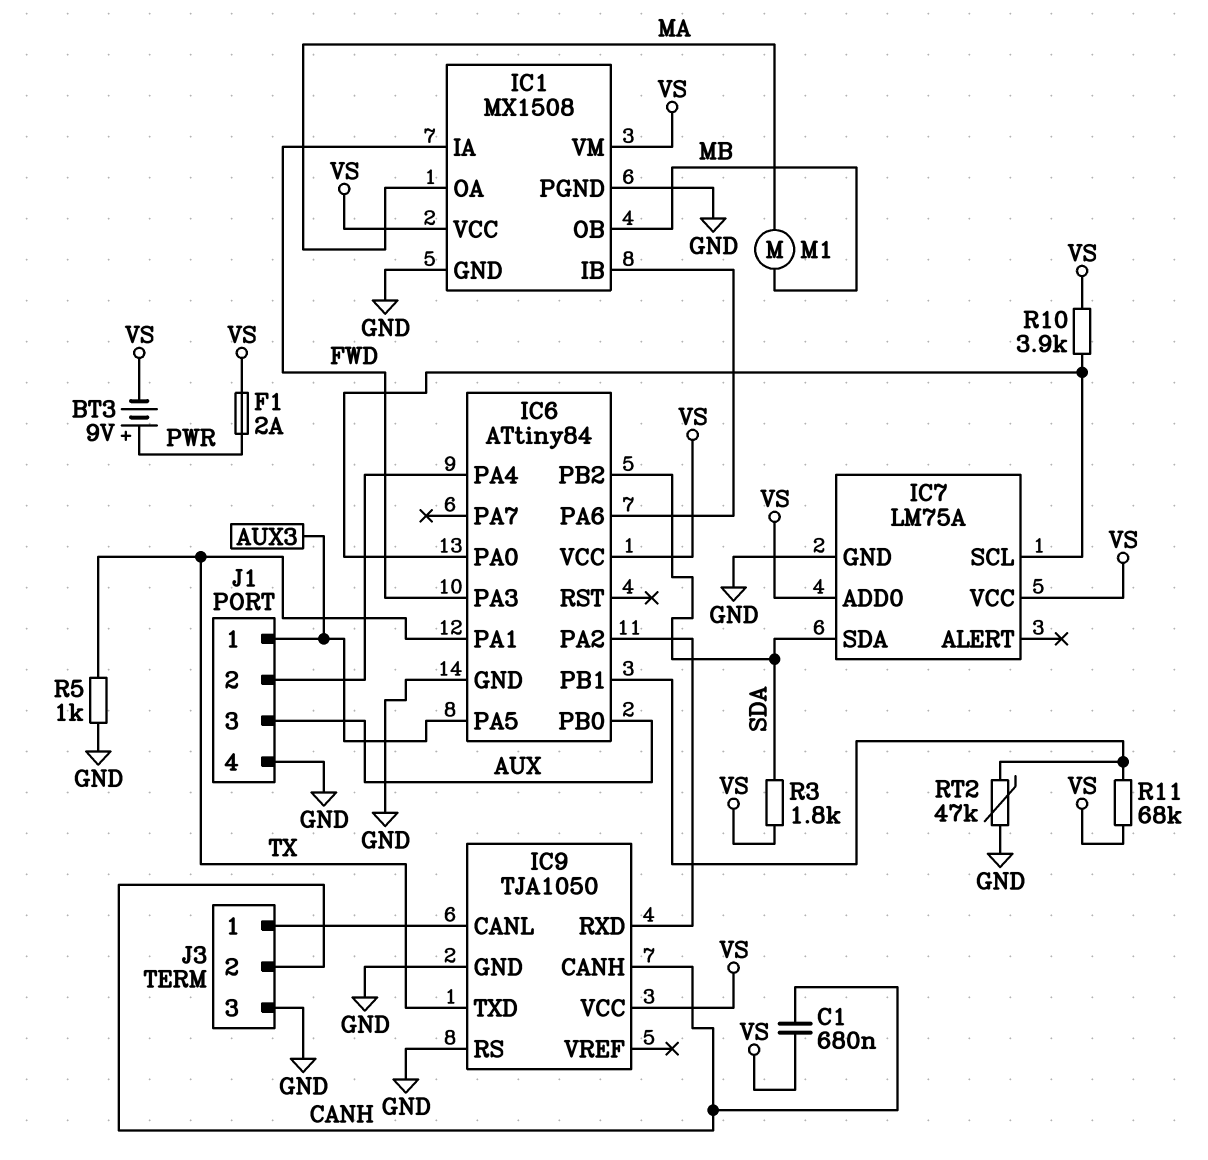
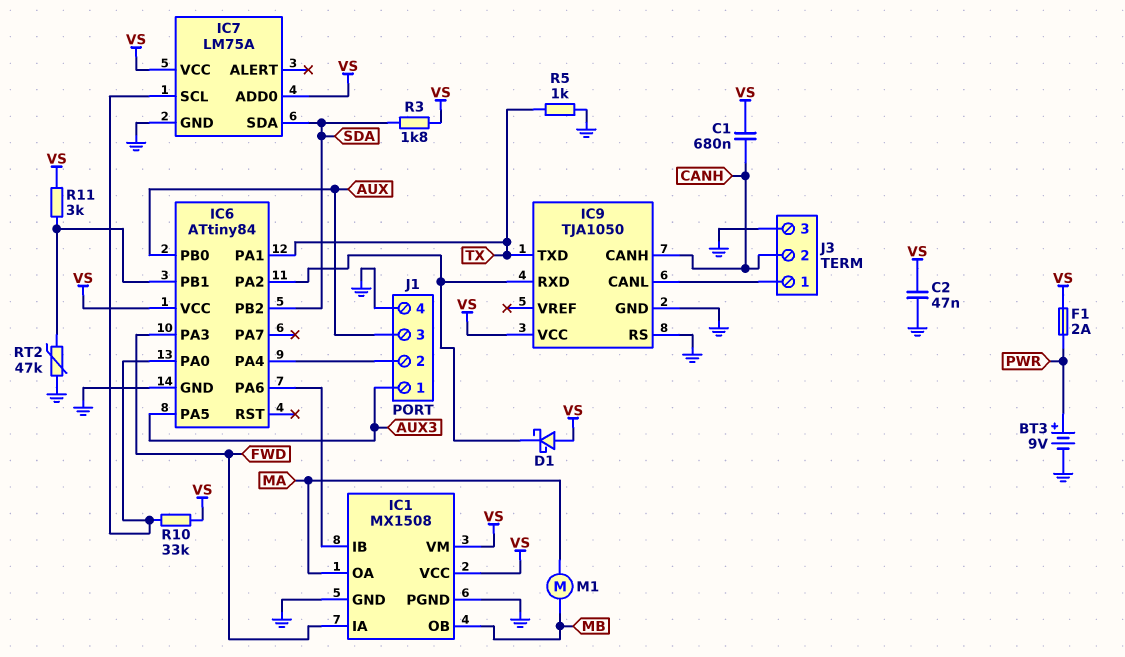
BT3: 9V (plus PWR, minus VS) -> 9V (plus PWR, minus GND)
C2: none -> 47nF (GND, VS)
D1: none -> schottky (A VS, K IC6/PA2)
R10: 3.9k (IC6/PA0, VS) -> 33k (IC6/PA0, VS)
R11: 68k (IC6/PB1, VS) -> 3k (IC6/PB1, VS)

